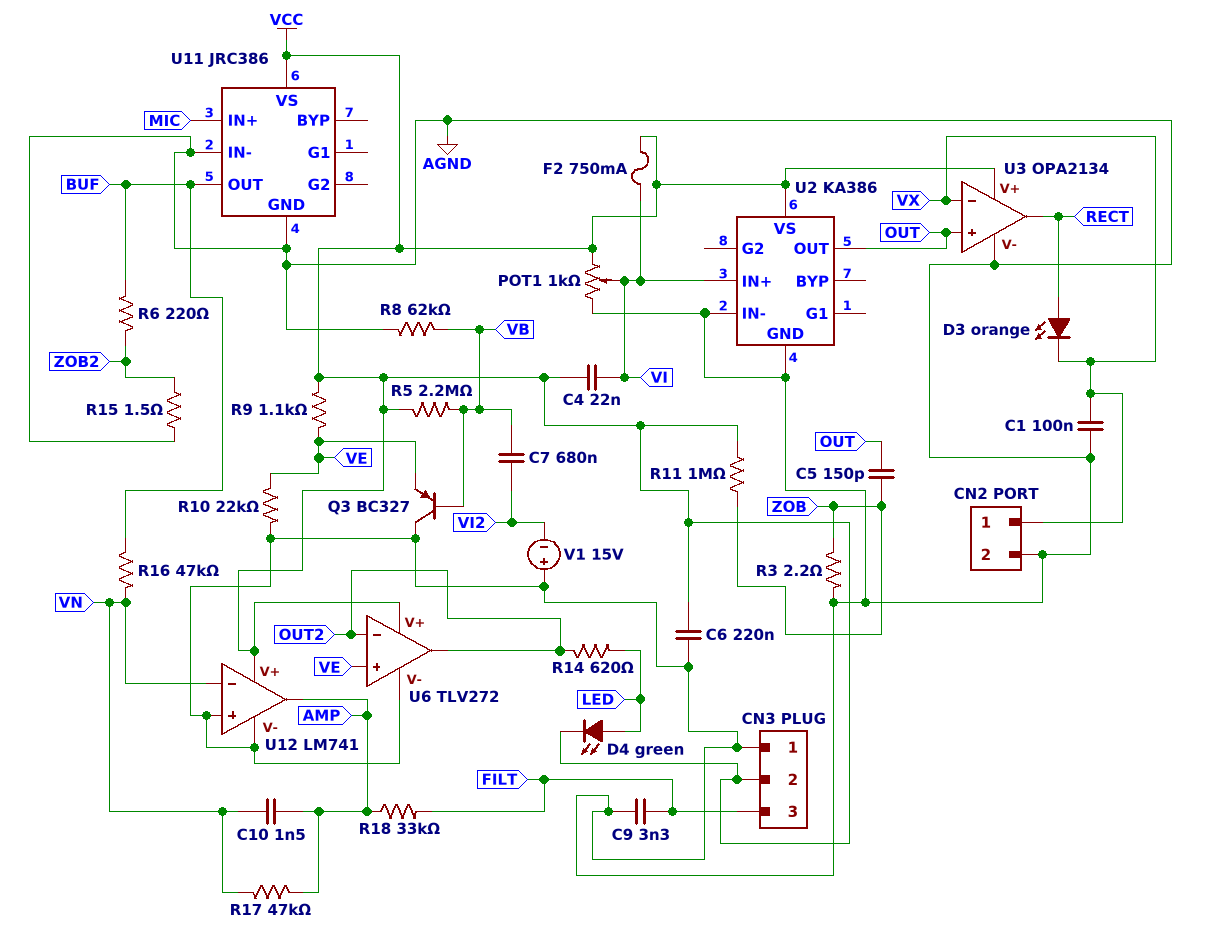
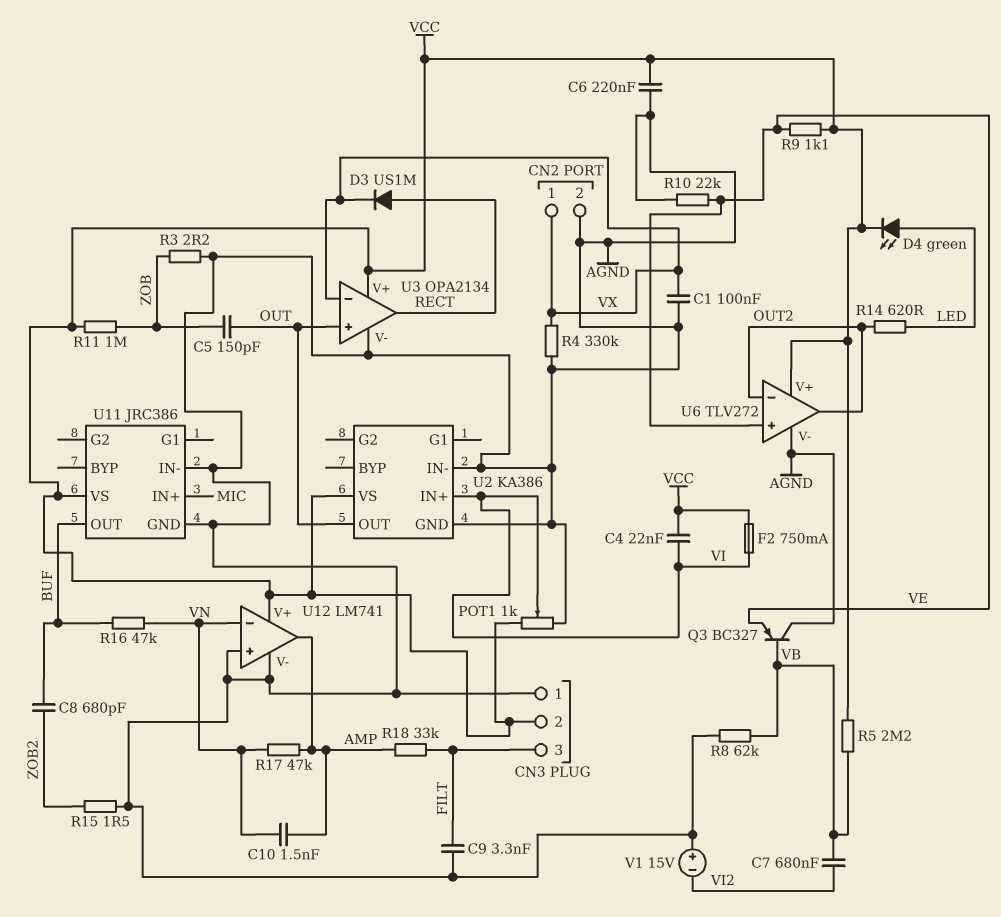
C8: none -> 680pF (BUF, ZOB2)
D3: LED orange (A RECT, K VX) -> diode US1M (A RECT, K VX)
R4: none -> 330k (AGND, VX)
R6: 220 (BUF, ZOB2) -> none

